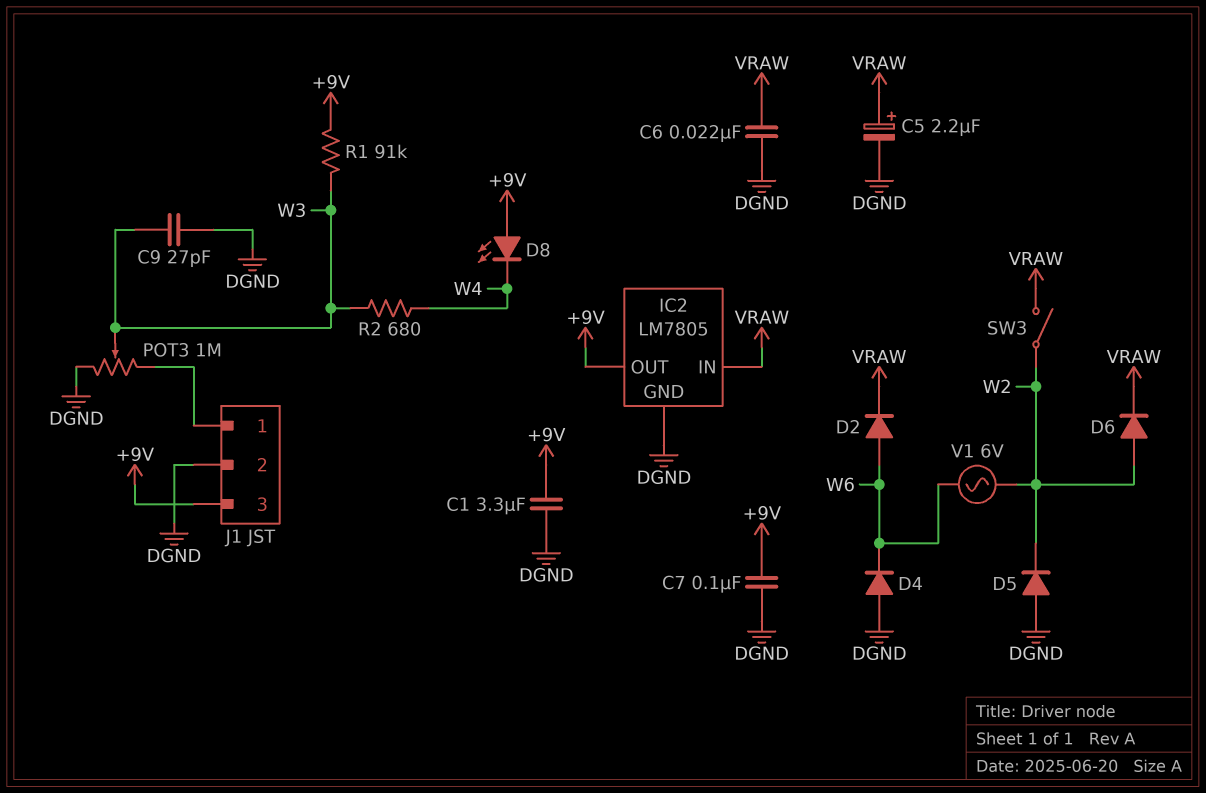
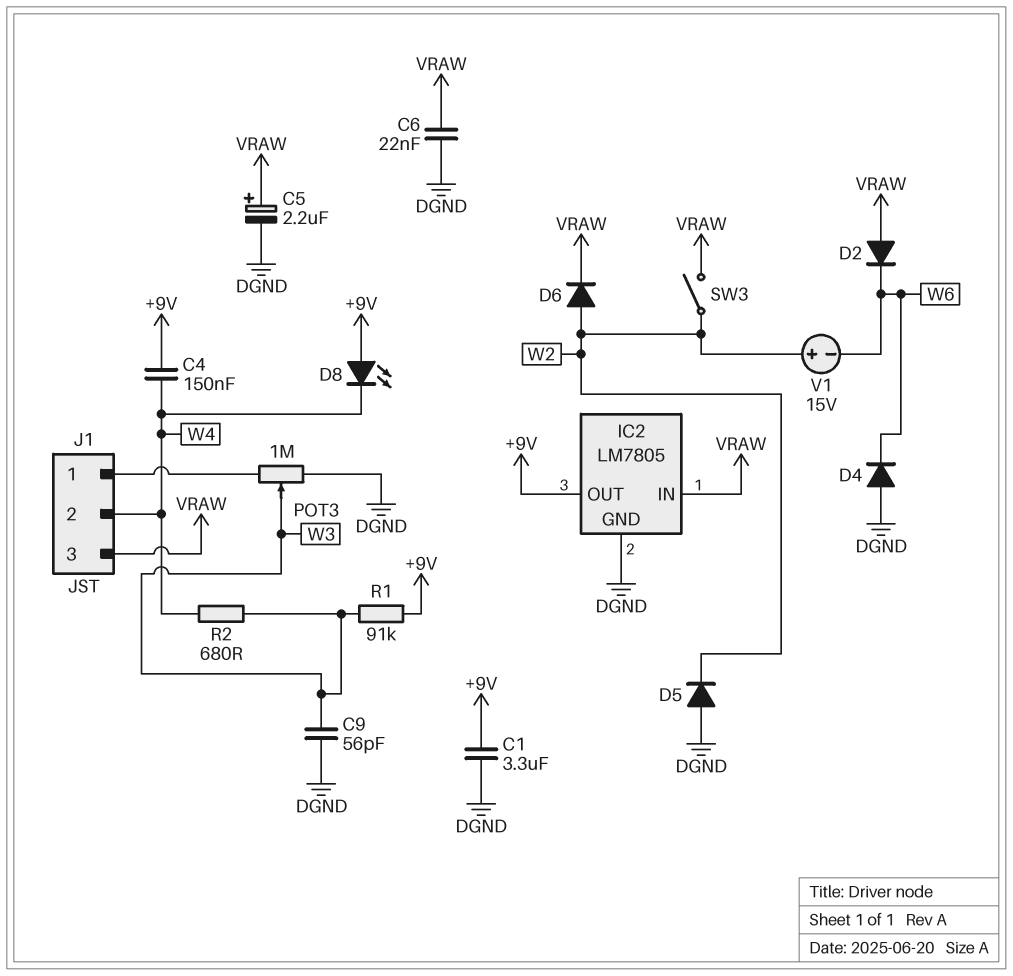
C4: none -> 150nF (+9V, W4)
C7: 100nF (+9V, DGND) -> none
C9: 27pF (DGND, W3) -> 56pF (DGND, W3)
D2: diode (A W6, K VRAW) -> diode (A VRAW, K W6)
J1 pin 2: DGND -> W4
J1 pin 3: +9V -> VRAW
V1: AC 6V (W2, W6) -> 15V (plus W2, minus W6)

